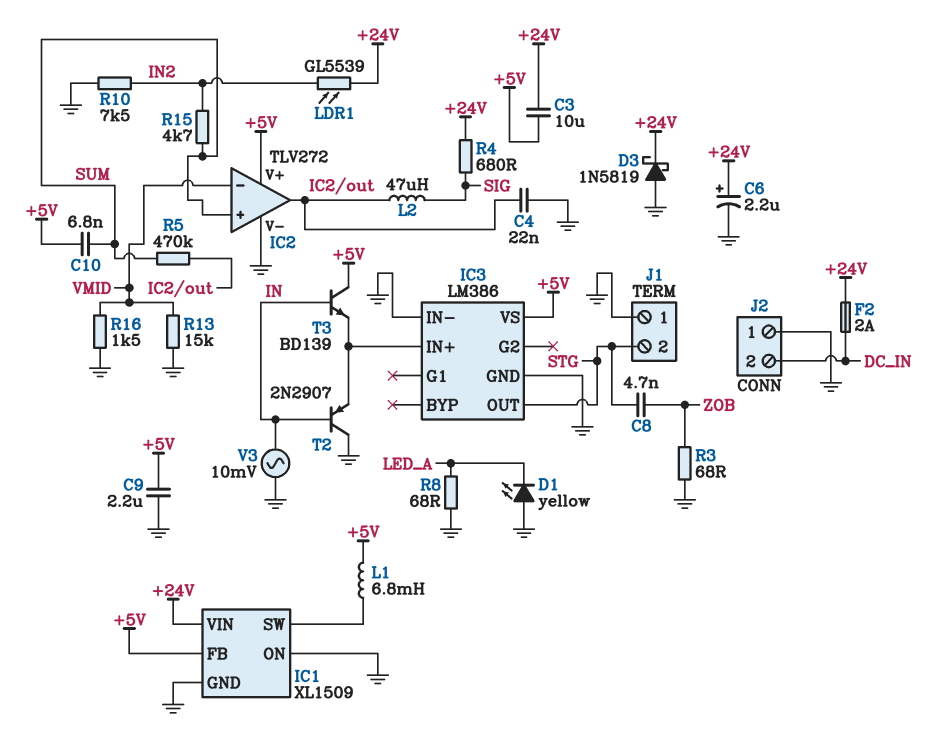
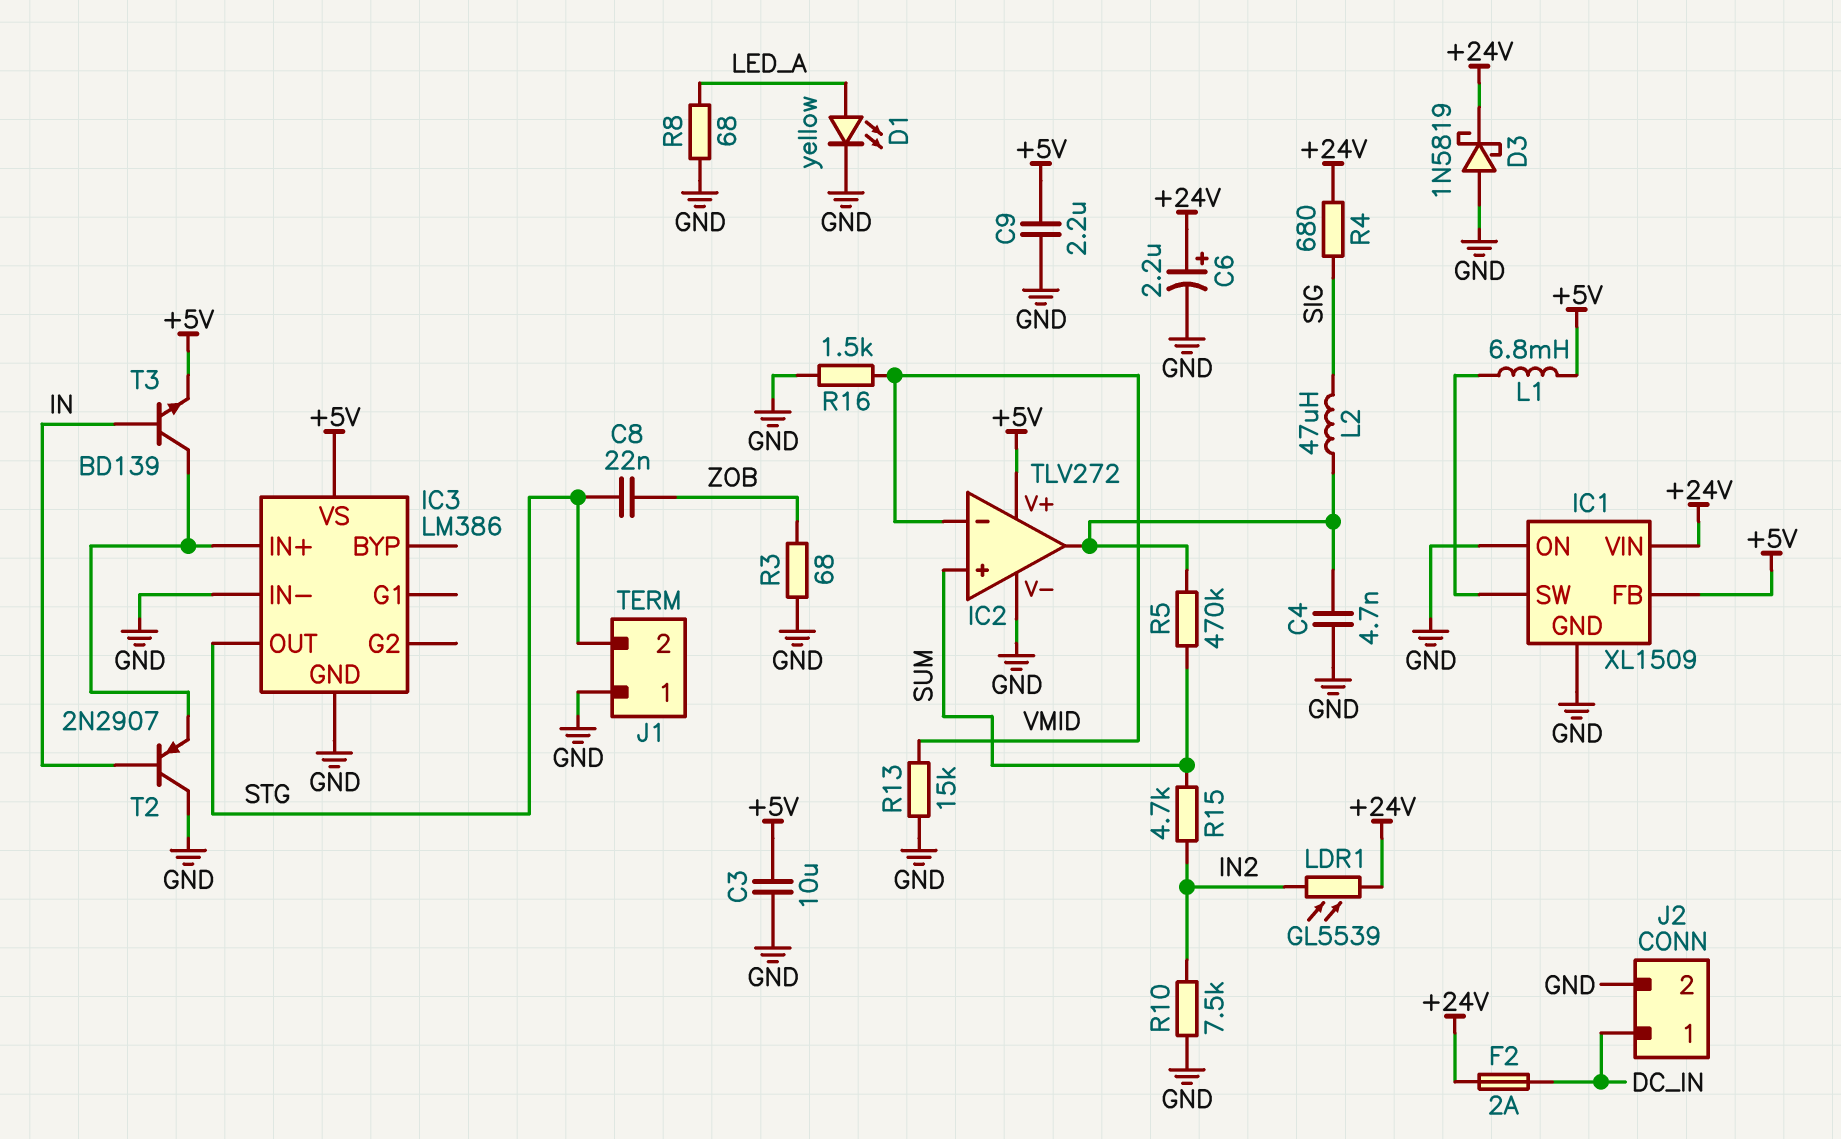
C3: 10uF (+5V, +24V) -> 10uF (+5V, GND)
C4: 22nF (GND, IC2/out) -> 4.7nF (GND, IC2/out)
C8: 4.7nF (STG, ZOB) -> 22nF (STG, ZOB)
C10: 6.8nF (+5V, SUM) -> none
D1: LED yellow (A GND, K LED_A) -> LED yellow (A LED_A, K GND)
J2 pin 1: GND -> DC_IN
J2 pin 2: DC_IN -> GND
T3: NPN BD139 (B IN, C +5V, E IC3/IN+) -> NPN BD139 (B IN, C IC3/IN+, E +5V)
V3: AC 10mV (GND, IN) -> none

